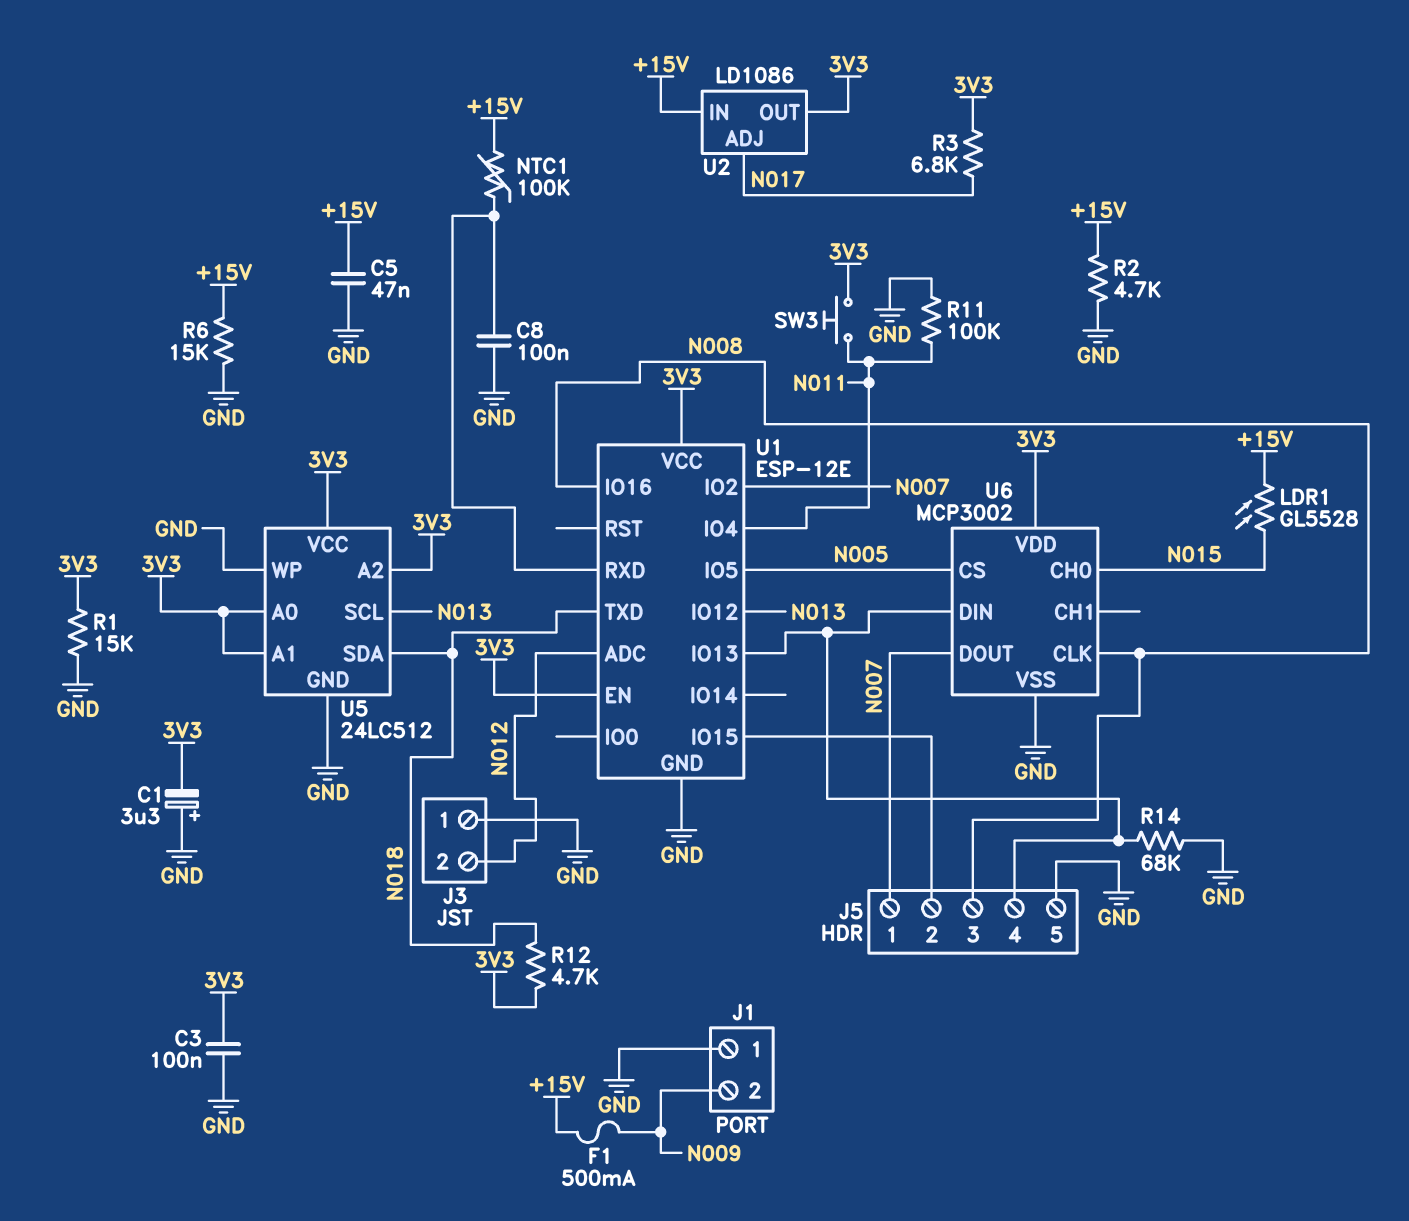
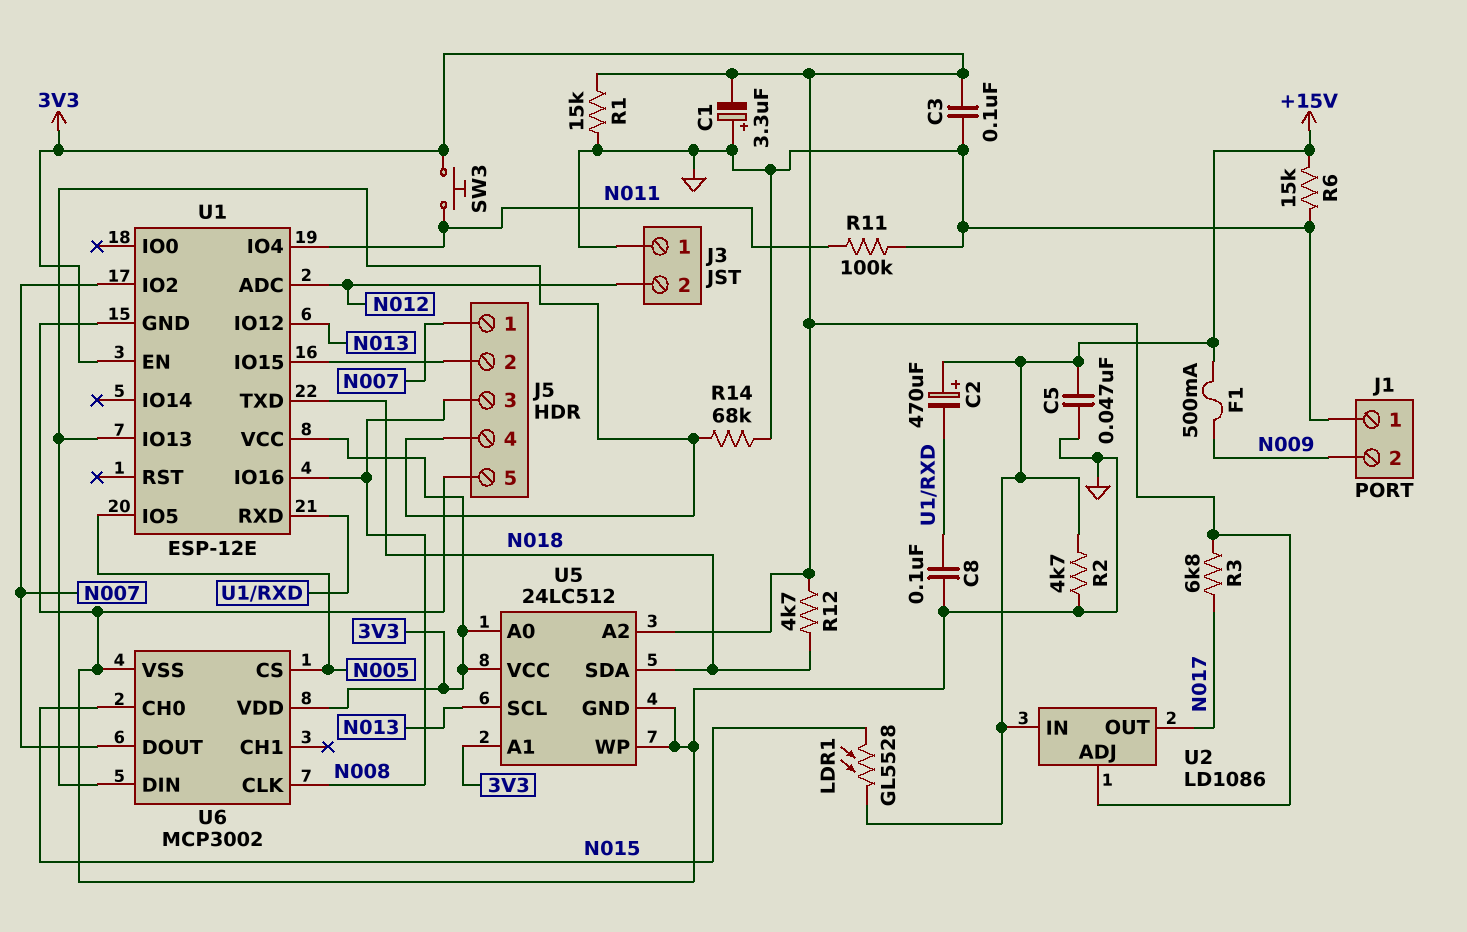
C2: none -> 470uF (plus +15V, minus U1/RXD)
NTC1: 100k (+15V, U1/RXD) -> none
U2 pin ADJ: N017 -> 3V3
U2 pin OUT: 3V3 -> N017

